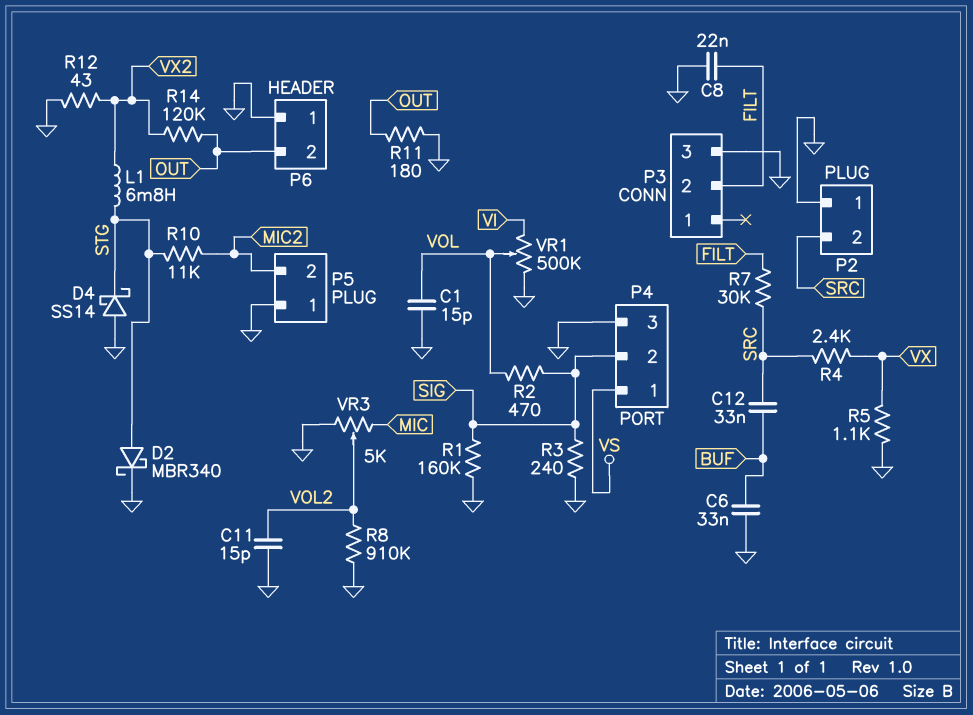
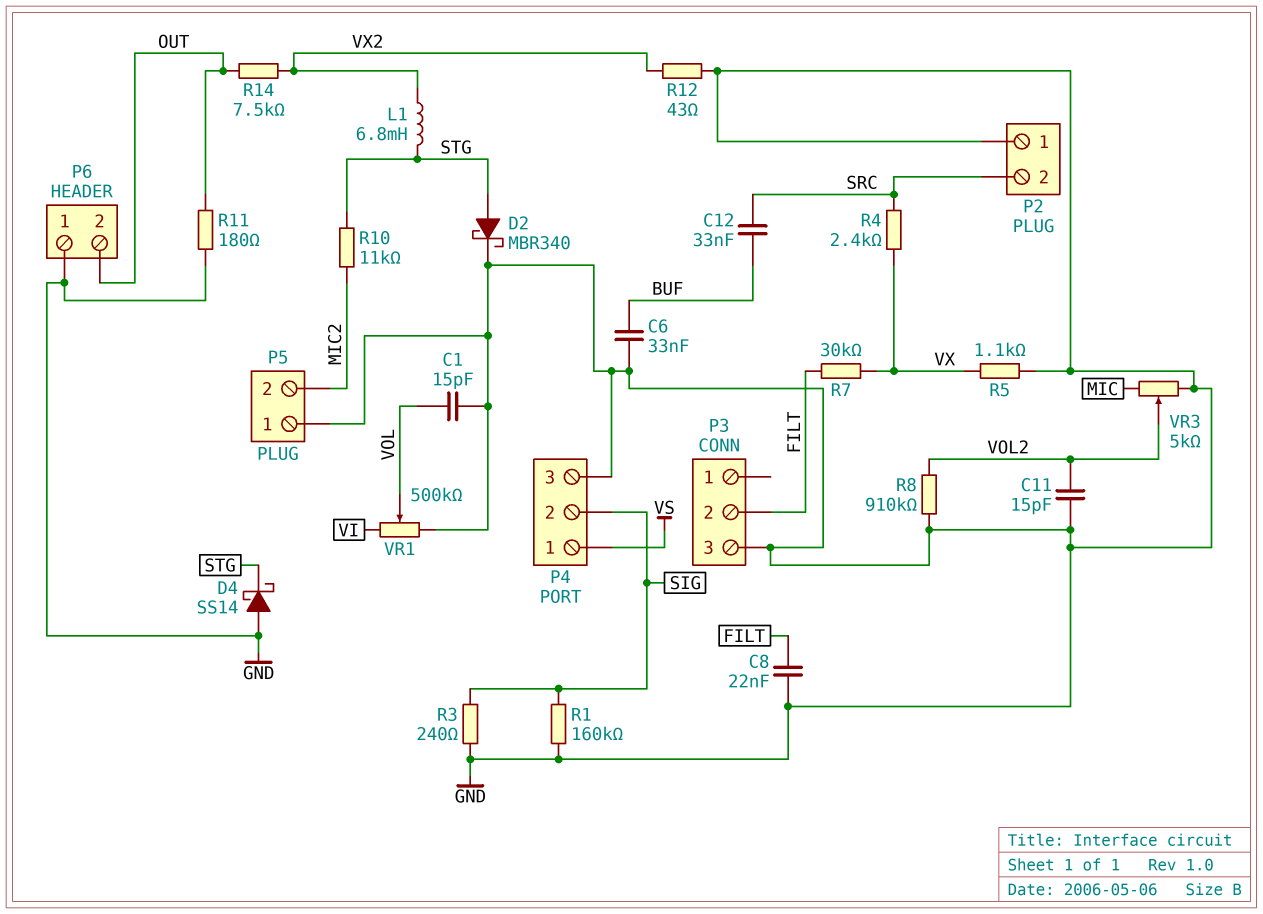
R2: 470 (SIG, VOL) -> none
R7: 30k (FILT, SRC) -> 30k (FILT, VX)
R14: 120k (OUT, VX2) -> 7.5k (OUT, VX2)

